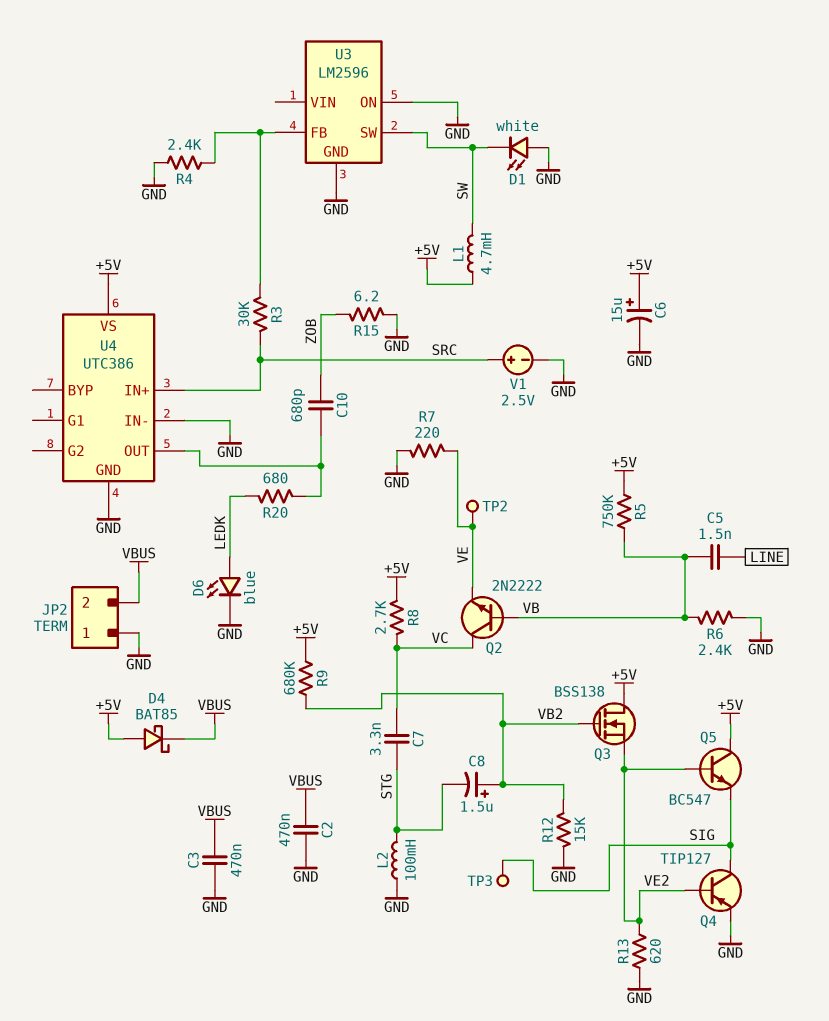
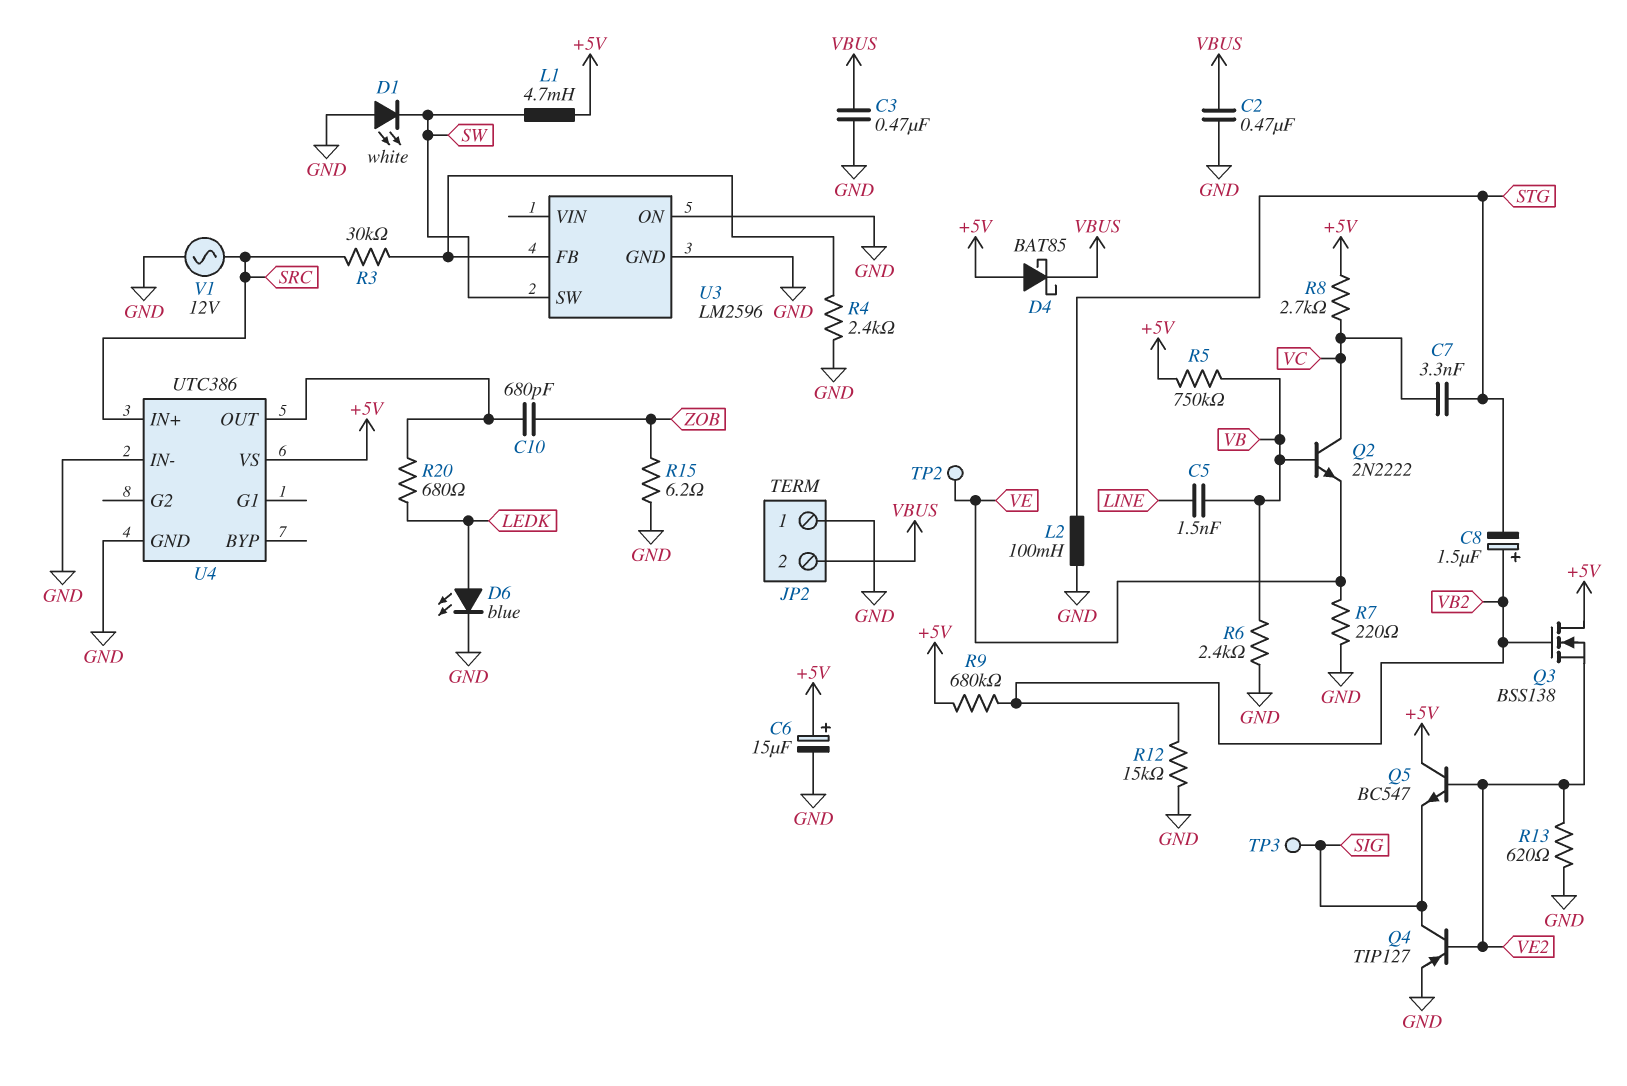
V1: 2.5V (plus SRC, minus GND) -> AC 12V (GND, SRC)

